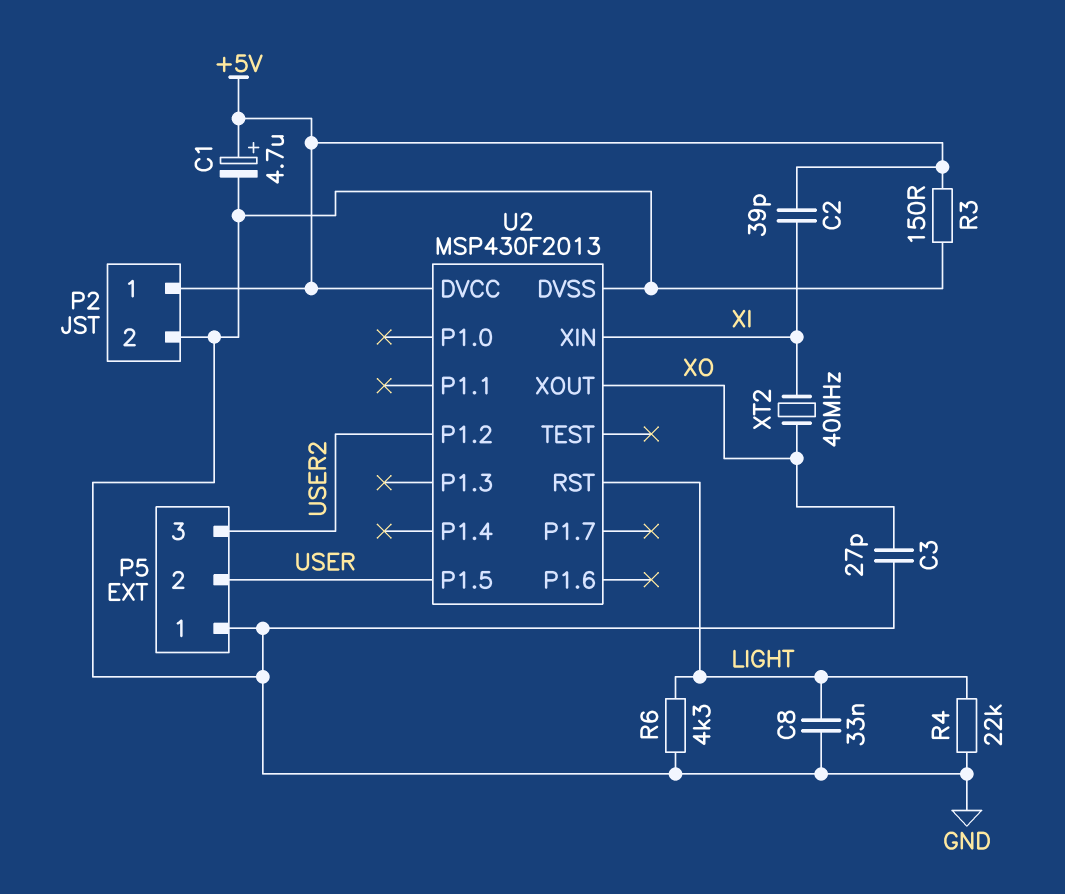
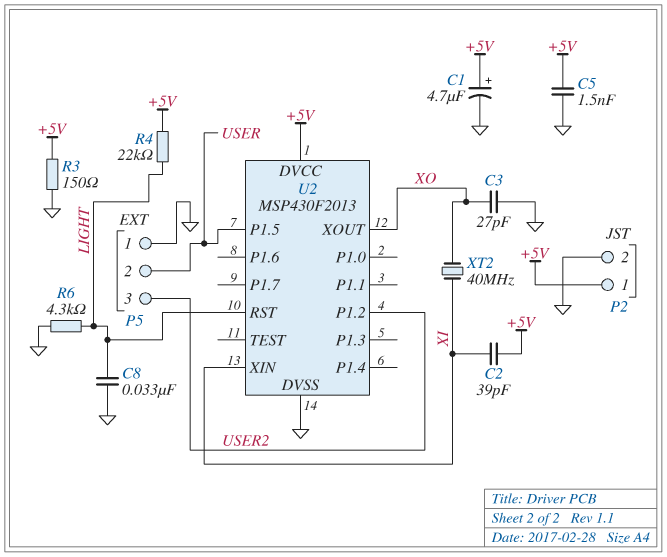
C5: none -> 1.5nF (+5V, GND)
R4: 22k (GND, LIGHT) -> 22k (+5V, LIGHT)

